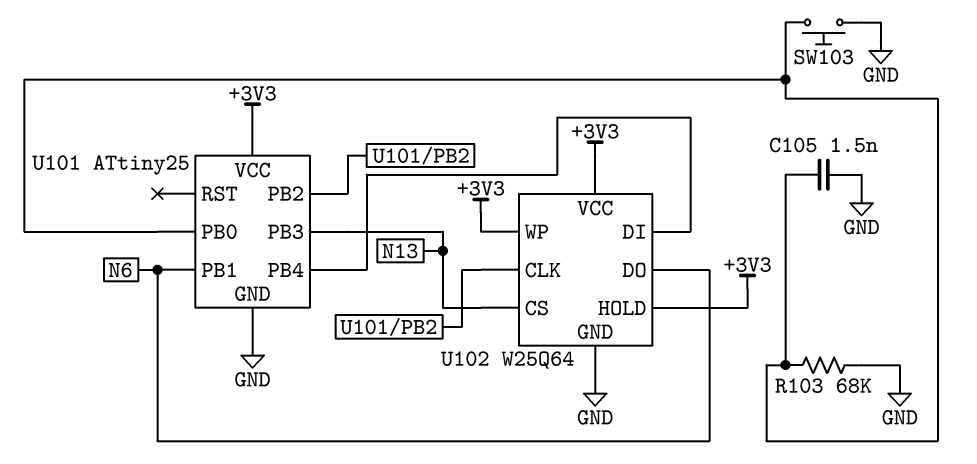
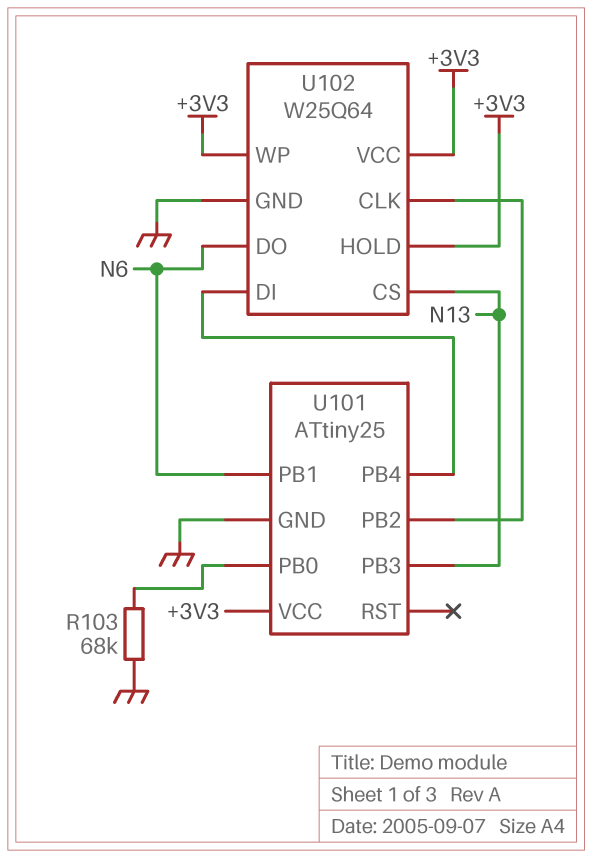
C105: 1.5nF (GND, U101/PB0) -> none
SW103: button (GND, U101/PB0) -> none

